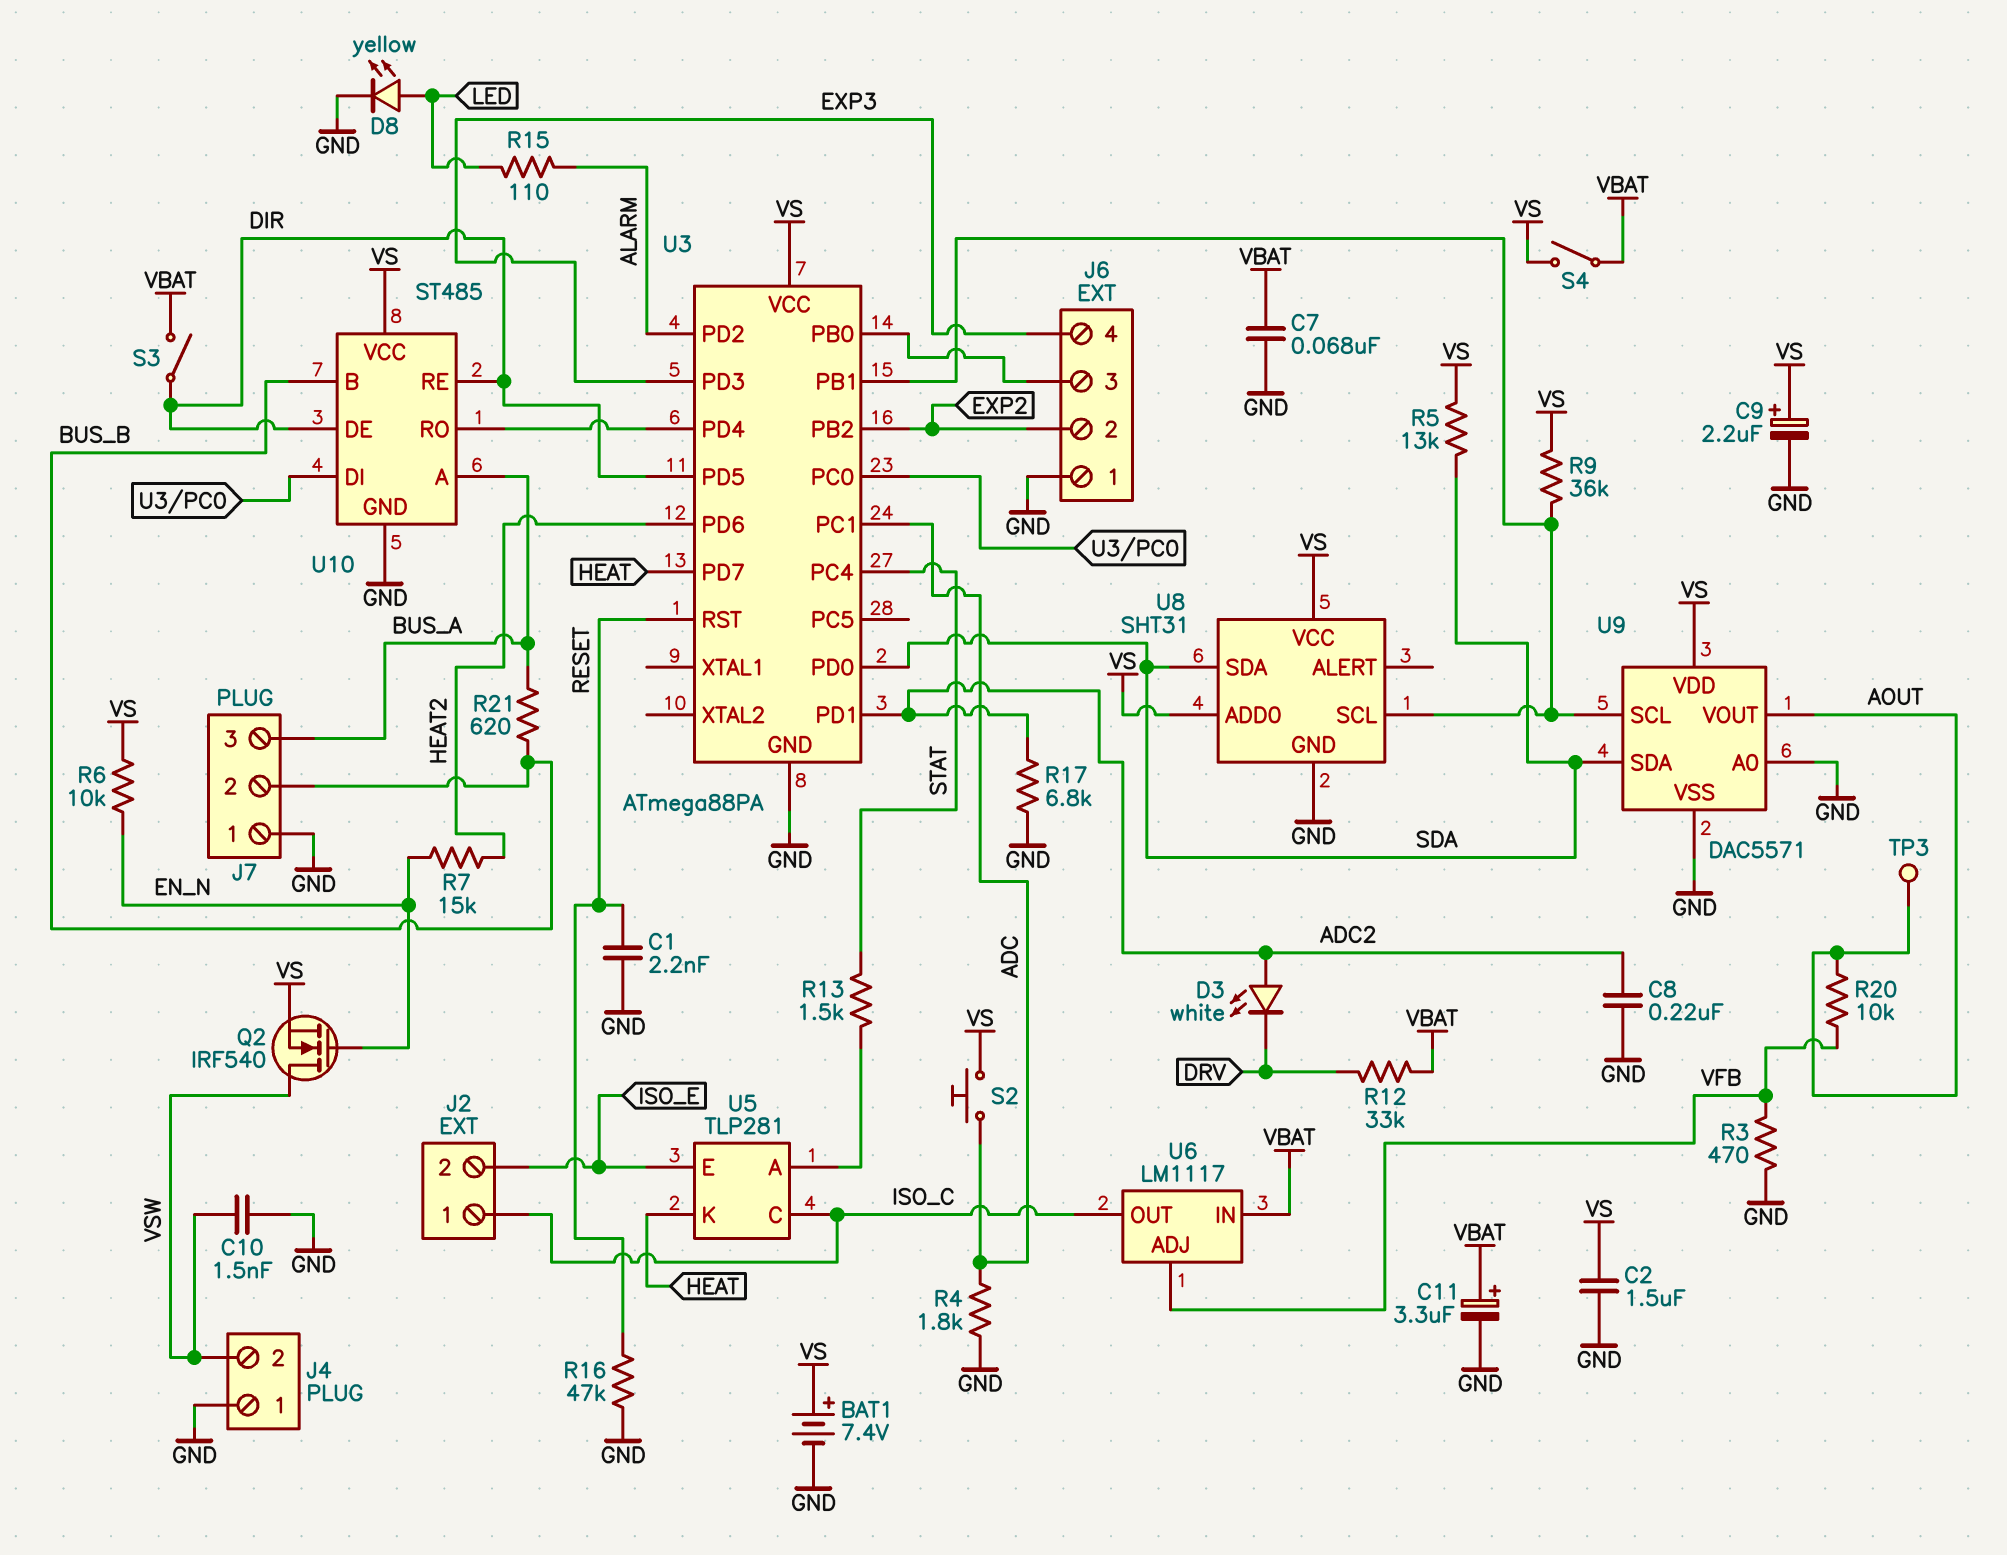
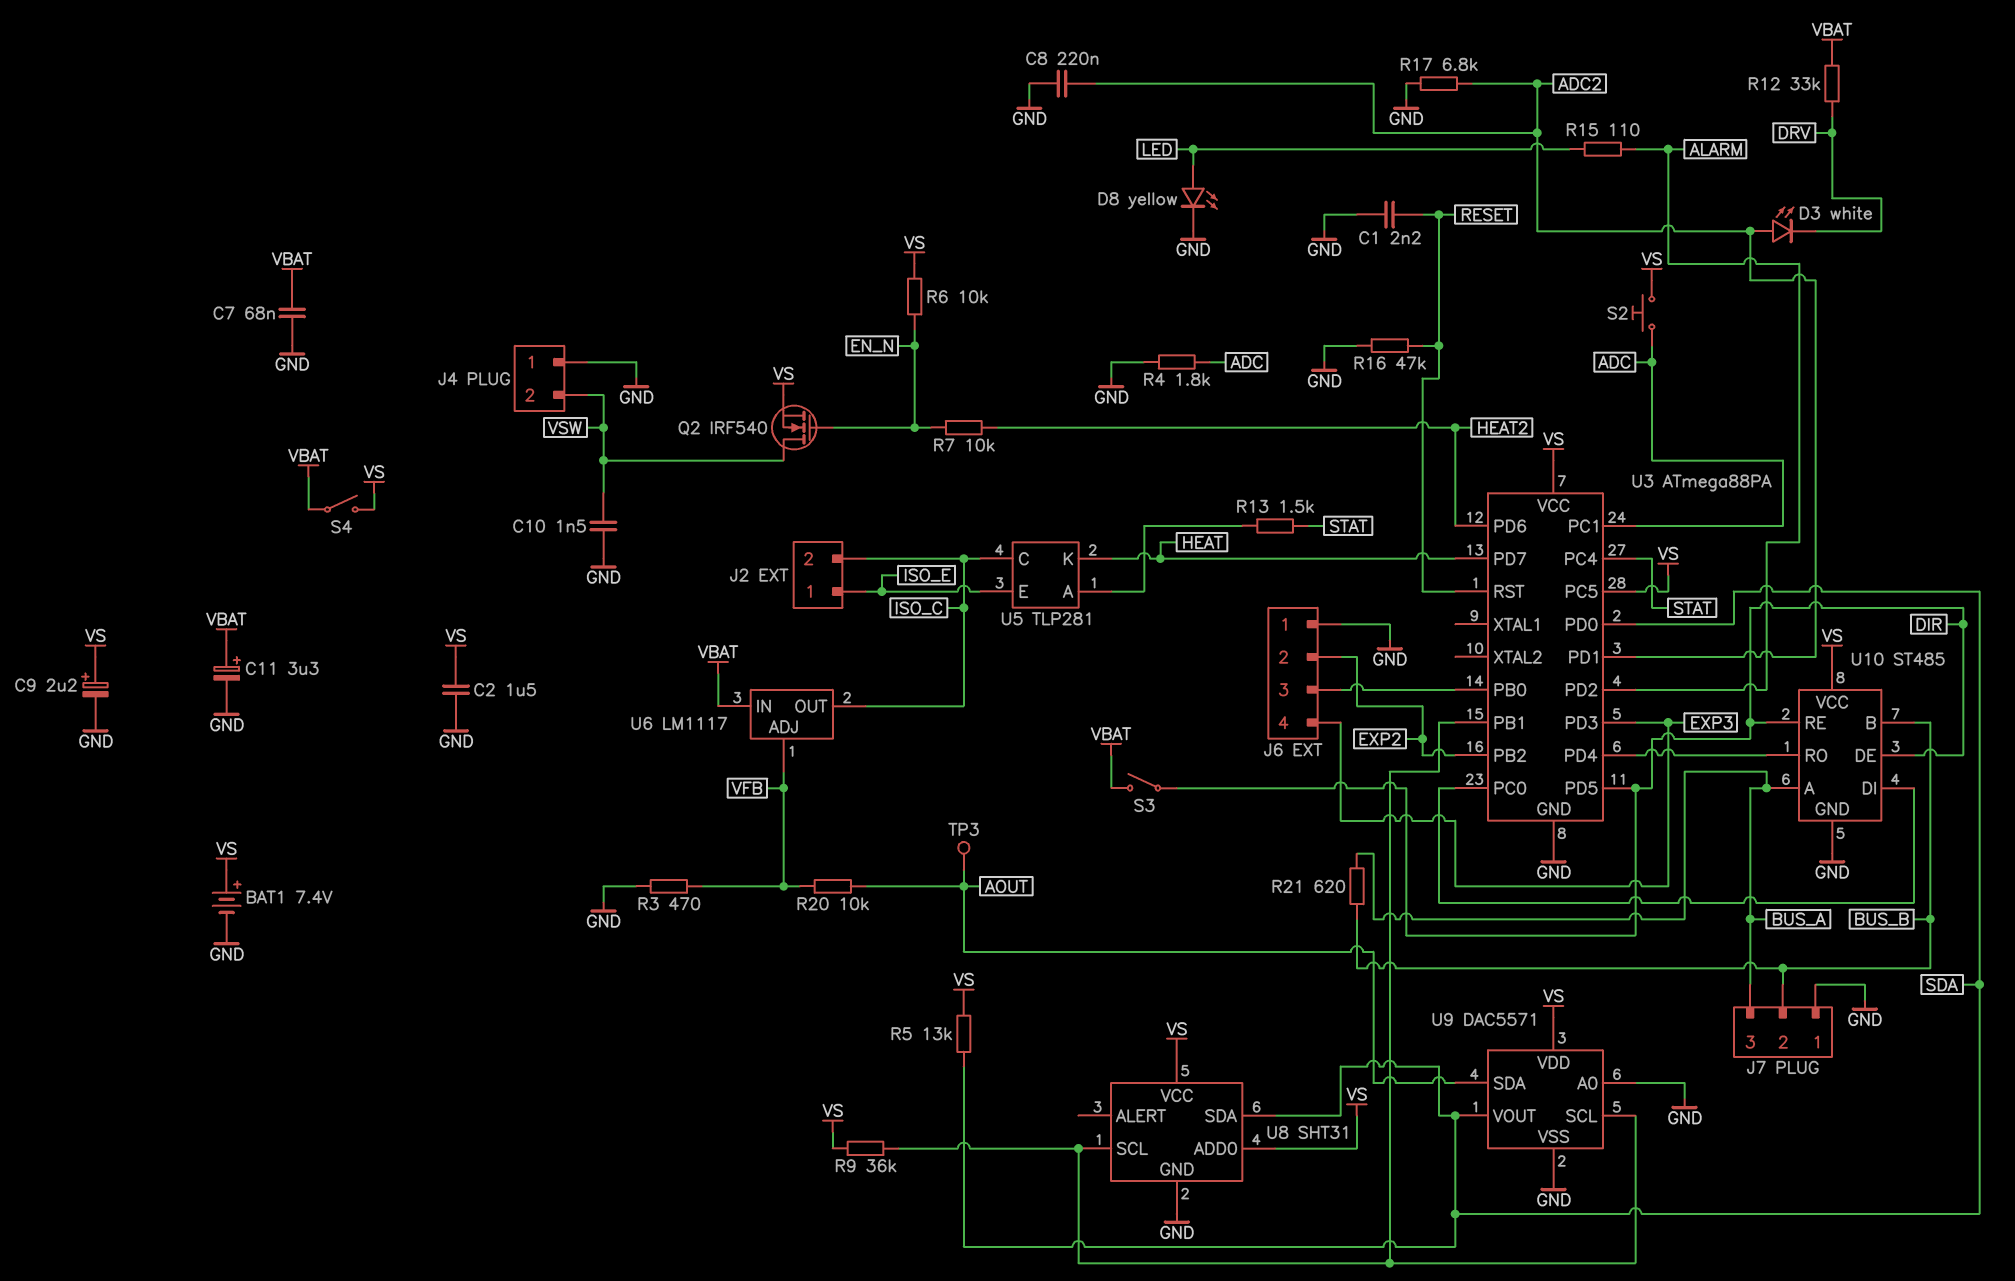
J2 pin 1: ISO_C -> ISO_E
J2 pin 2: ISO_E -> ISO_C
R7: 15k (EN_N, HEAT2) -> 10k (EN_N, HEAT2)
U3 pin PC5: none -> VS
U9 pin SDA: SDA -> AOUT
U9 pin VOUT: AOUT -> SDA

